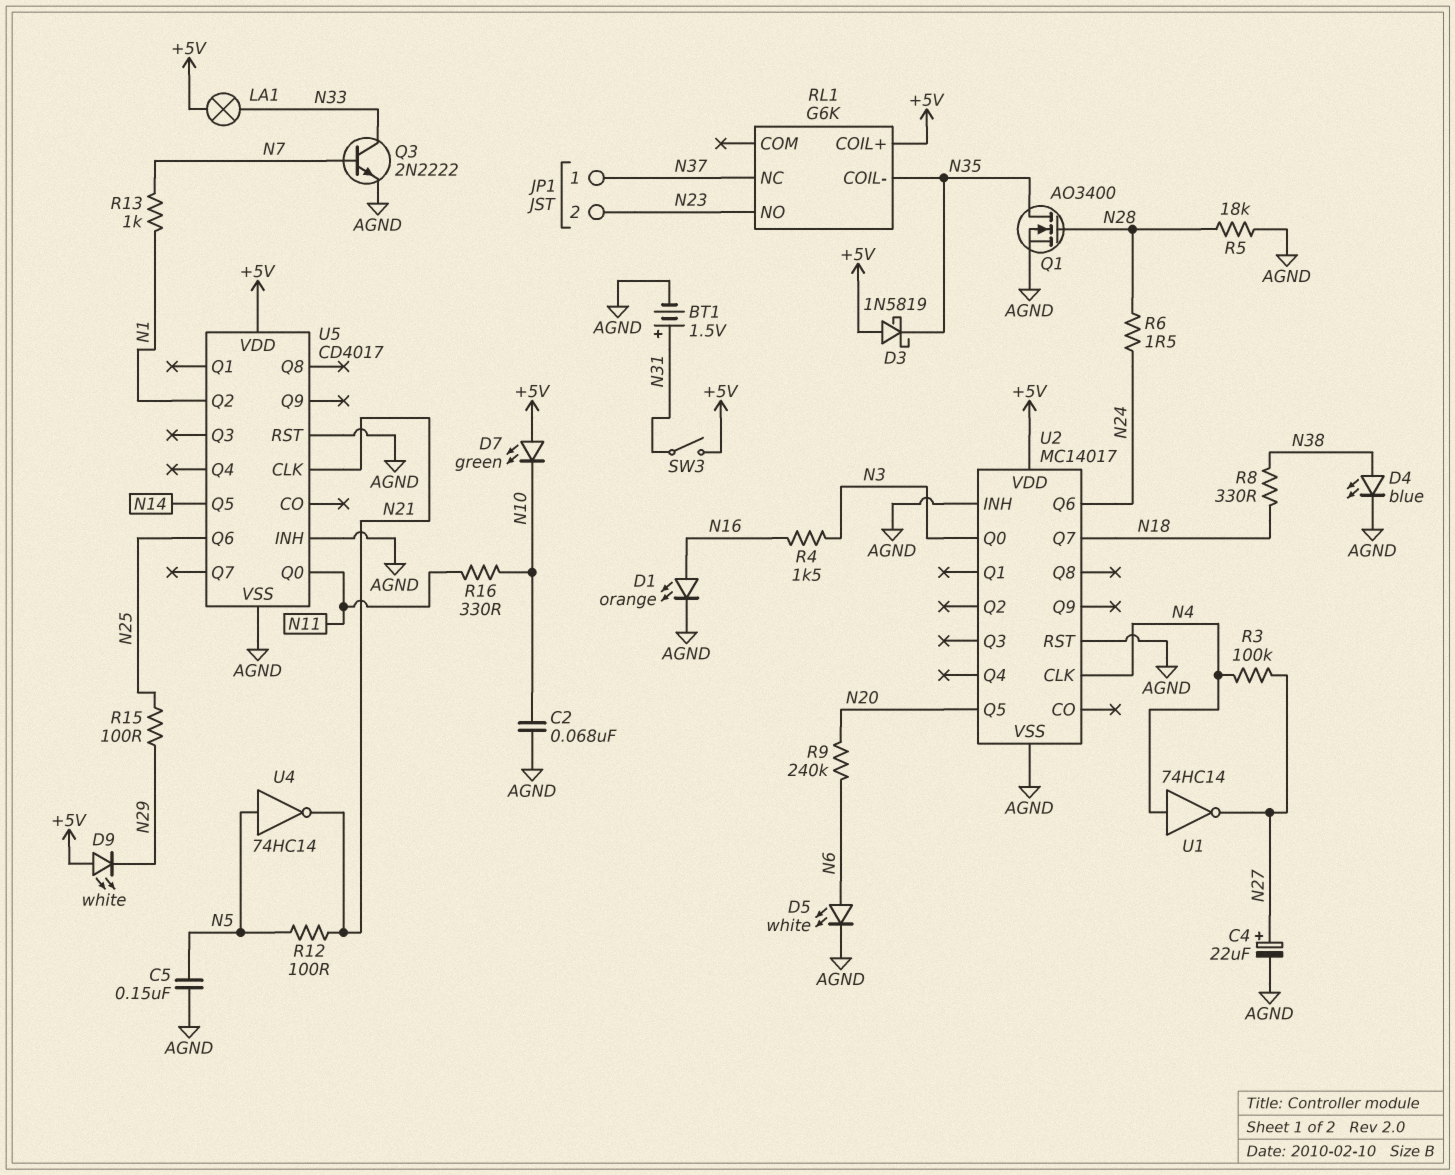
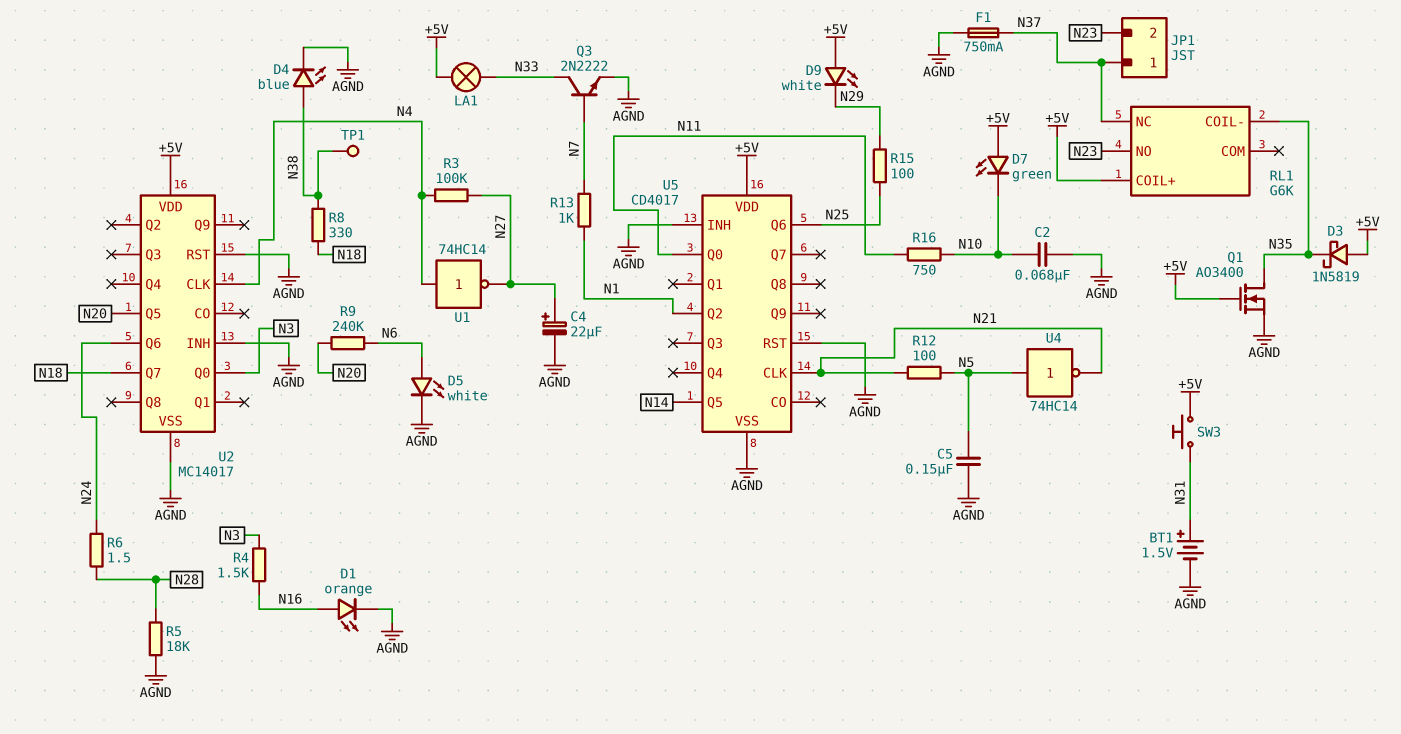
F1: none -> 750mA (AGND, N37)
Q1: NMOS AO3400 (G N28, D N35, S AGND) -> NMOS AO3400 (G +5V, D N35, S AGND)
R16: 330 (N10, N11) -> 750 (N10, N11)
SW3: switch (+5V, N31) -> button (+5V, N31)
TP1: none -> test point (N38)

